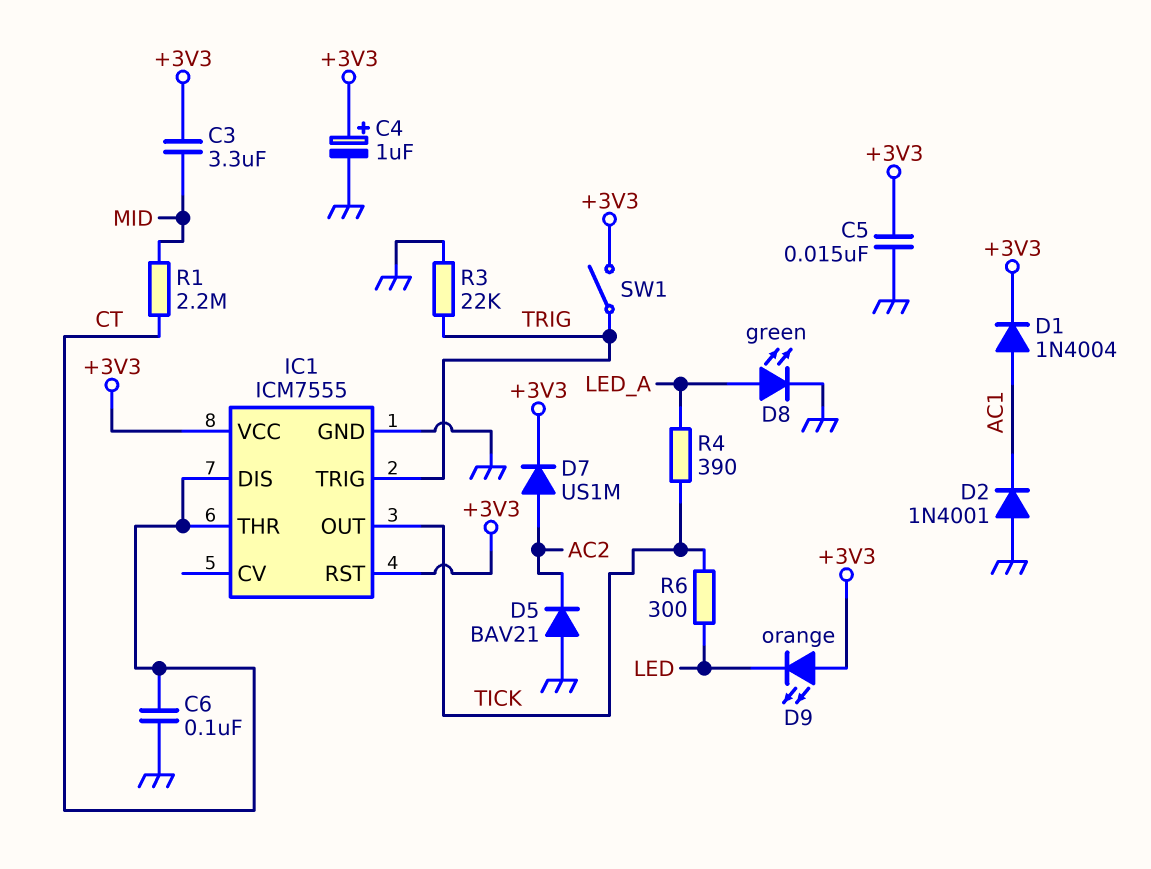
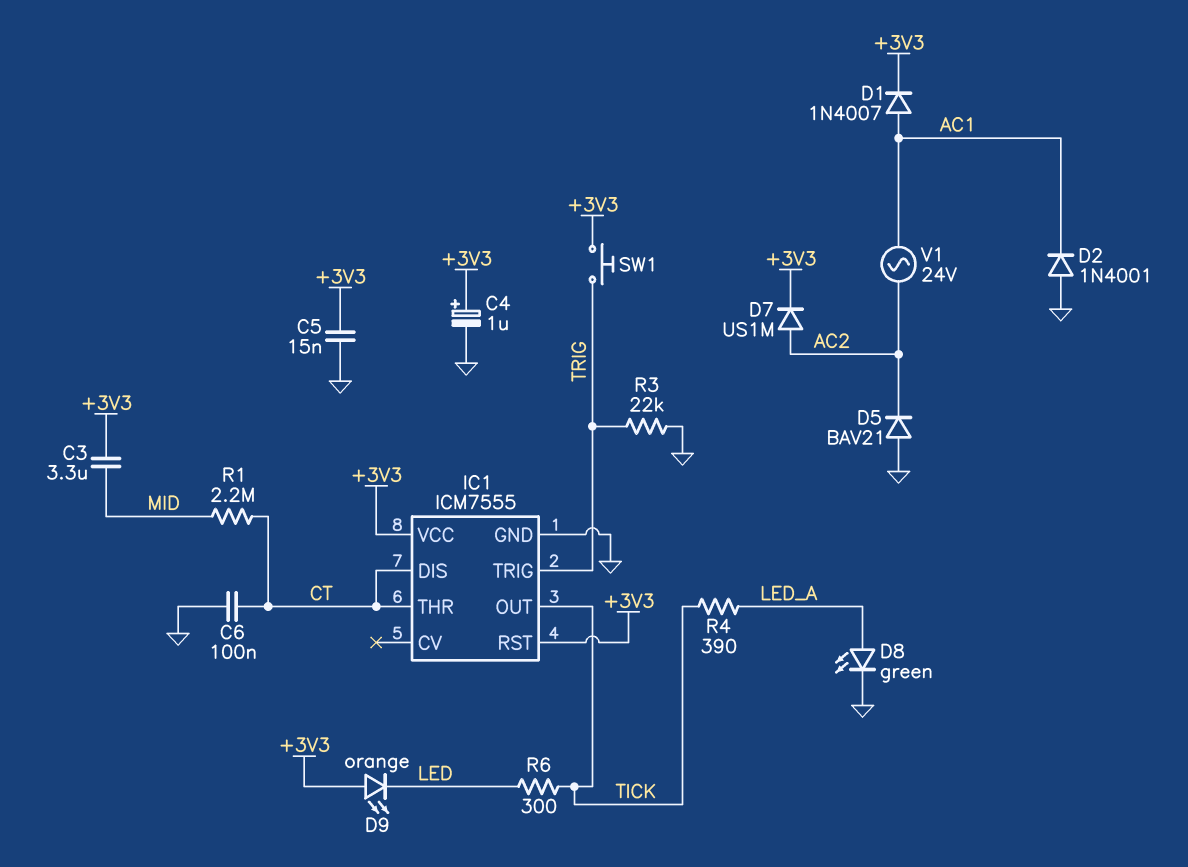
D1: diode 1N4004 (A AC1, K +3V3) -> diode 1N4007 (A AC1, K +3V3)
SW1: switch (+3V3, TRIG) -> button (+3V3, TRIG)
V1: none -> AC 24V (AC1, AC2)

